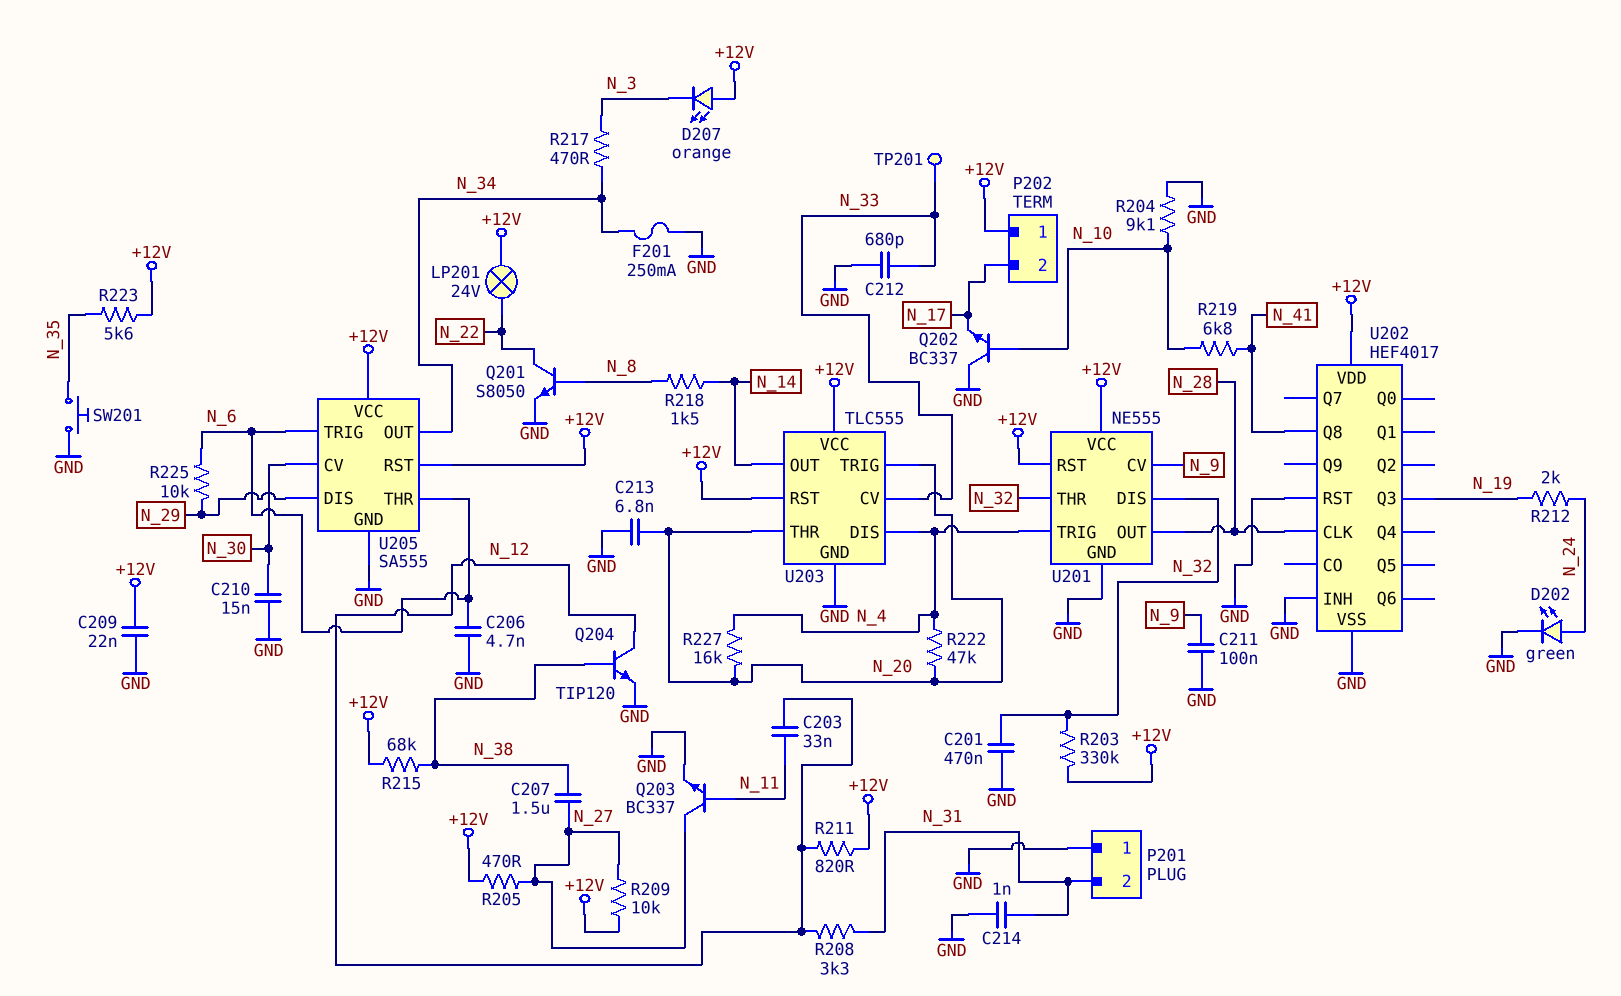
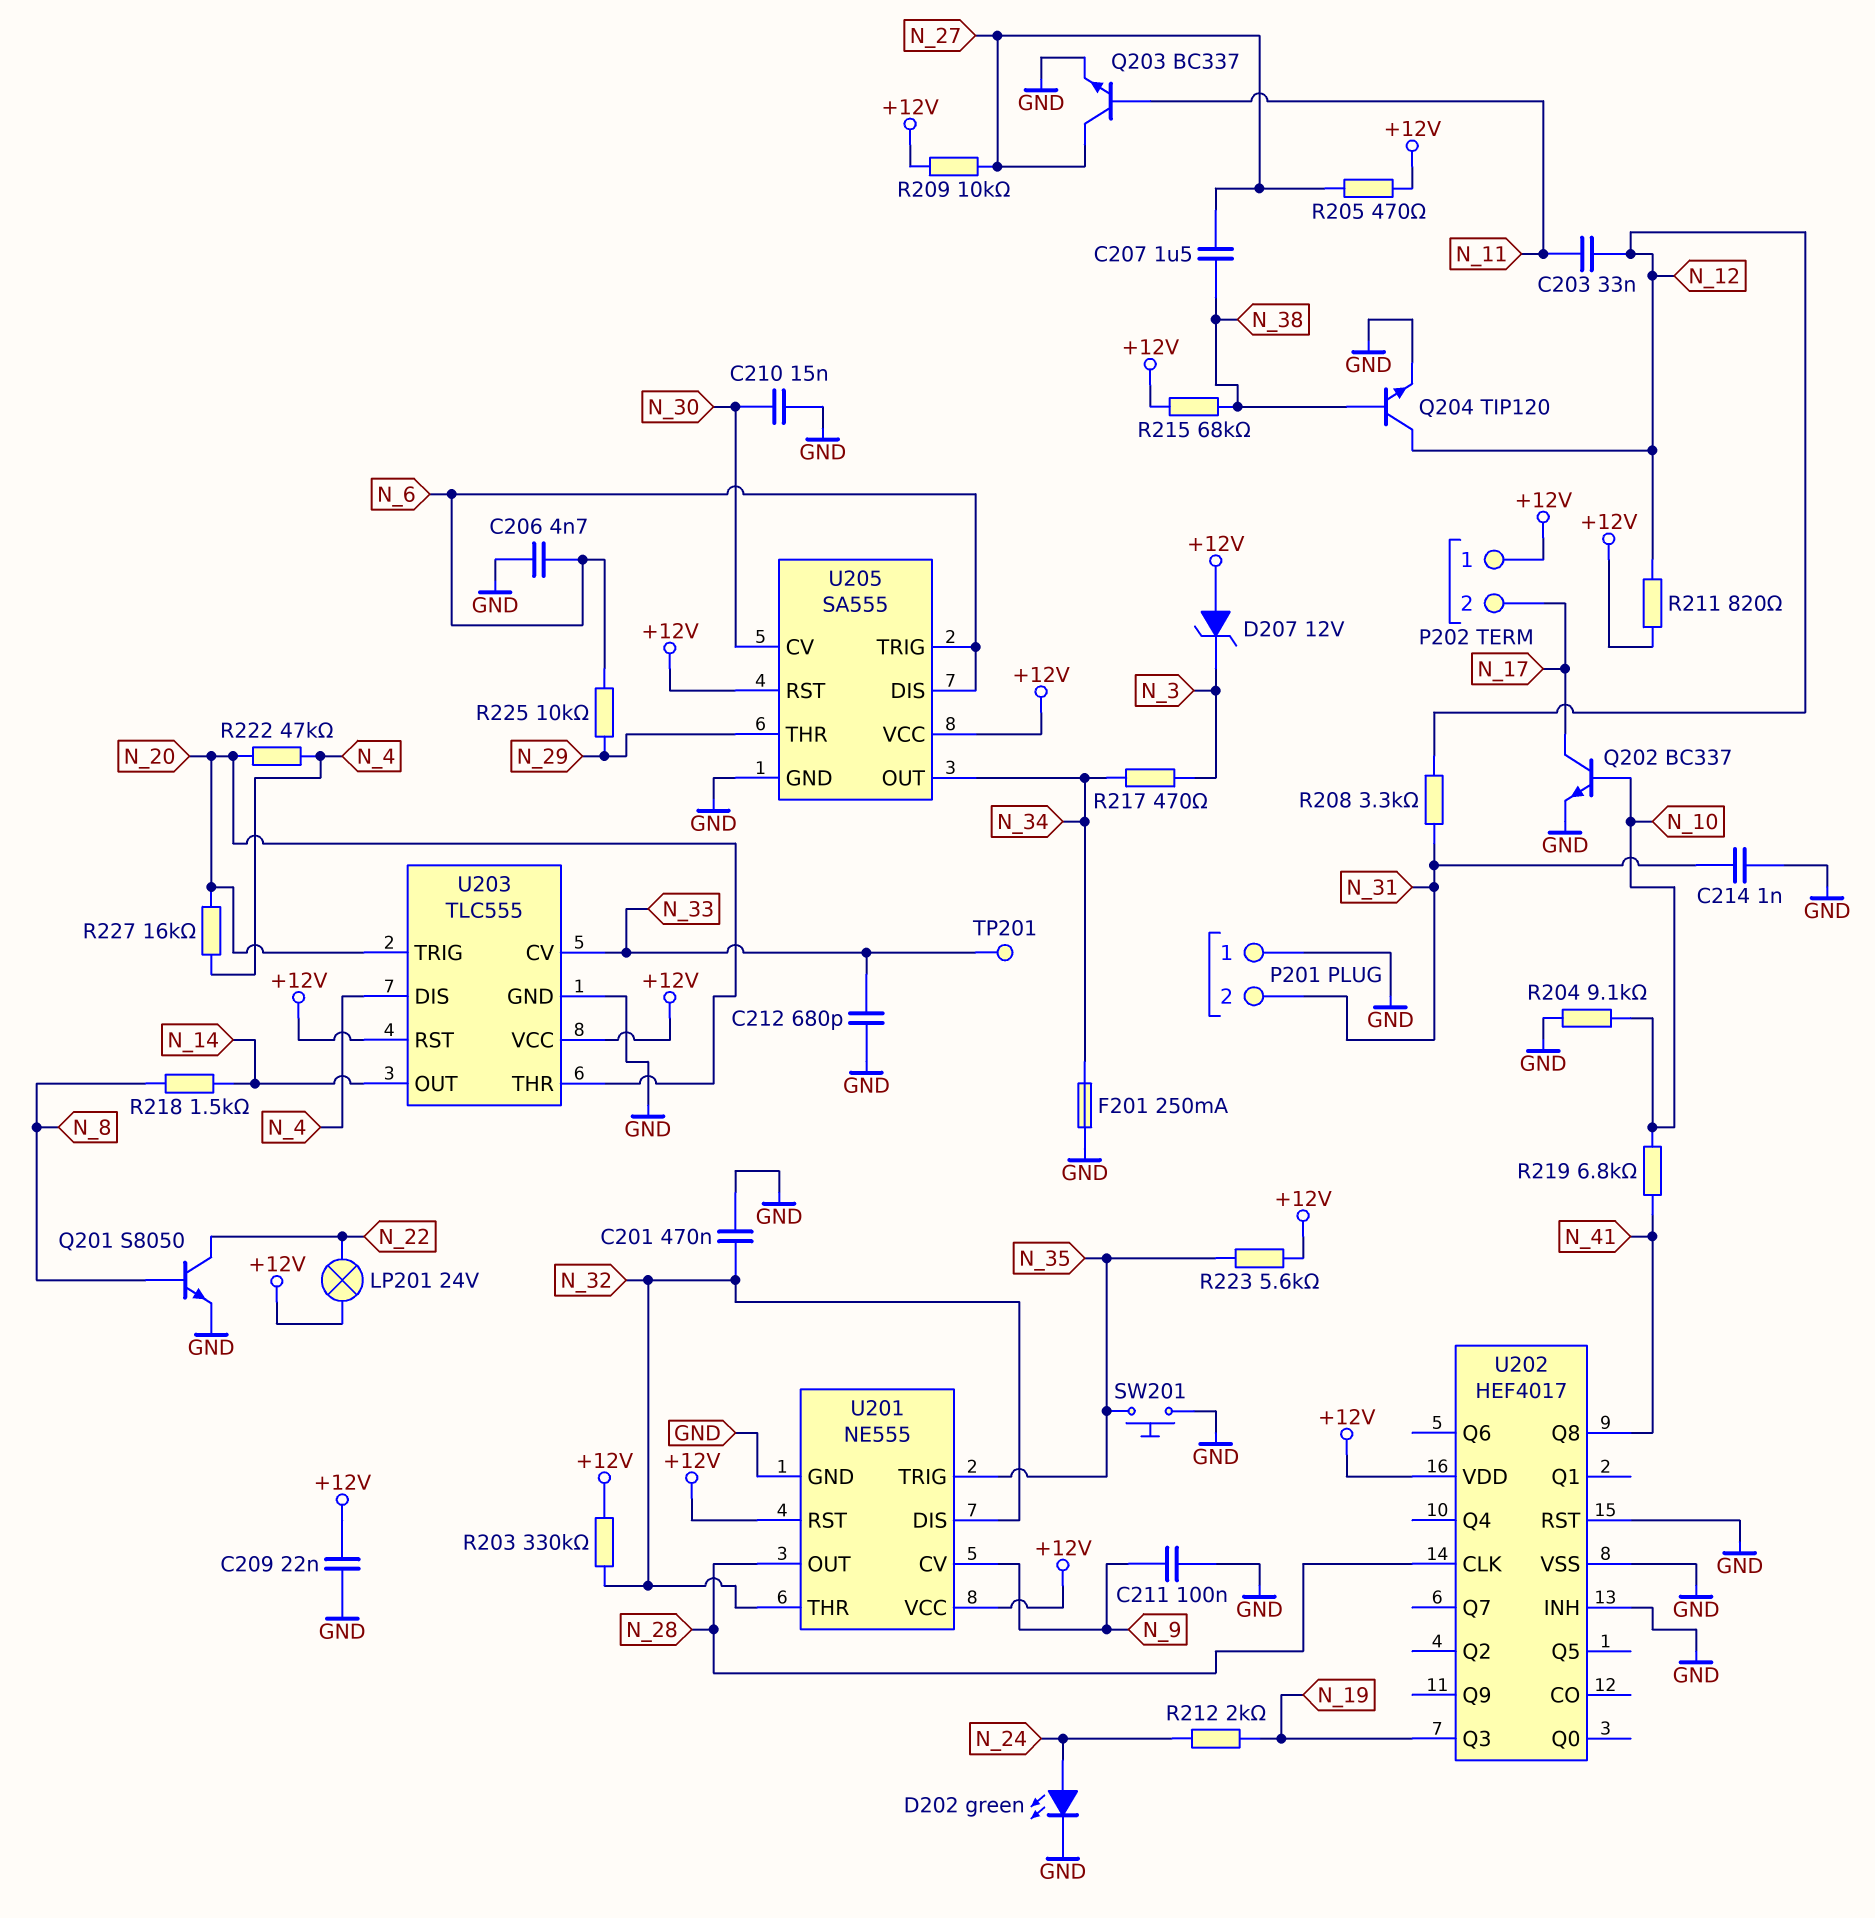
C213: 6.8nF (GND, N_20) -> none
D207: LED orange (A +12V, K N_3) -> zener 12V (A +12V, K N_3)
Q202: NPN BC337 (B N_10, C GND, E N_17) -> NPN BC337 (B N_10, C N_17, E GND)
U201 pin TRIG: N_4 -> N_35
U205 pin DIS: N_29 -> N_6
U205 pin THR: N_6 -> N_29

